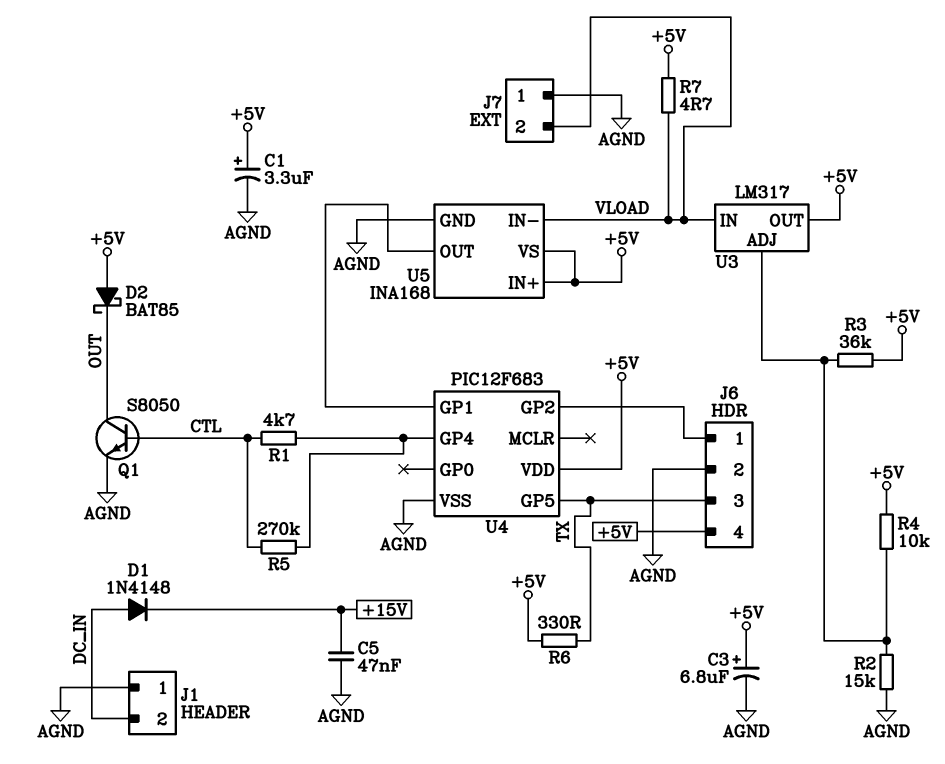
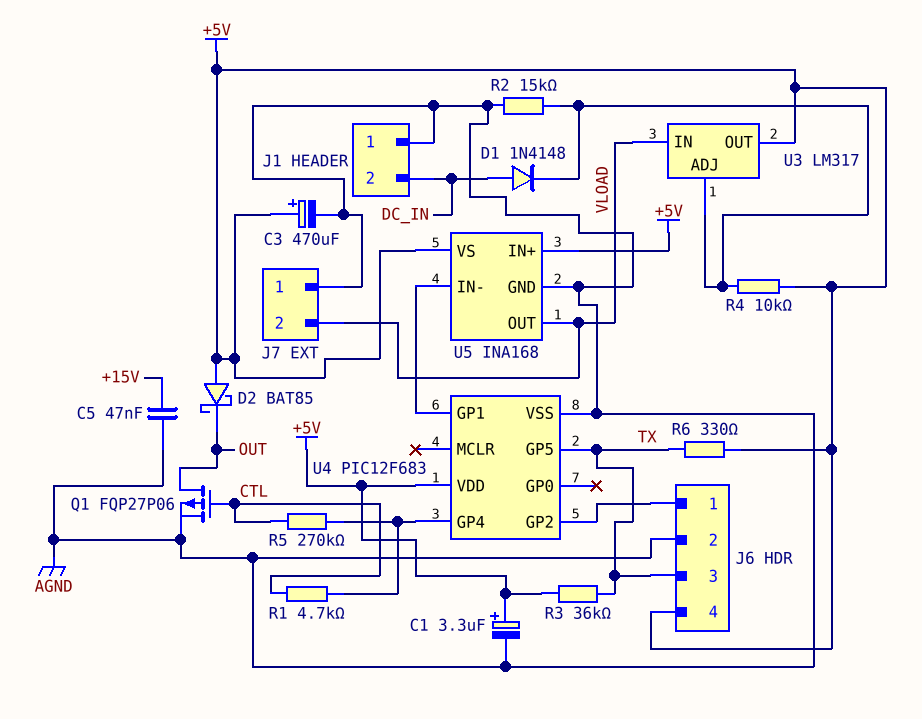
C3: 6.8uF (plus +5V, minus AGND) -> 470uF (plus +5V, minus AGND)
D1: diode 1N4148 (A DC_IN, K +15V) -> diode 1N4148 (A DC_IN, K U3/ADJ)
Q1: NPN S8050 (B CTL, C OUT, E AGND) -> PMOS FQP27P06 (G CTL, D OUT, S AGND)
R3: 36k (+5V, U3/ADJ) -> 36k (+5V, TX)
R7: 4.7 (+5V, VLOAD) -> none
U5 pin IN-: VLOAD -> U4/GP1
U5 pin OUT: U4/GP1 -> VLOAD

